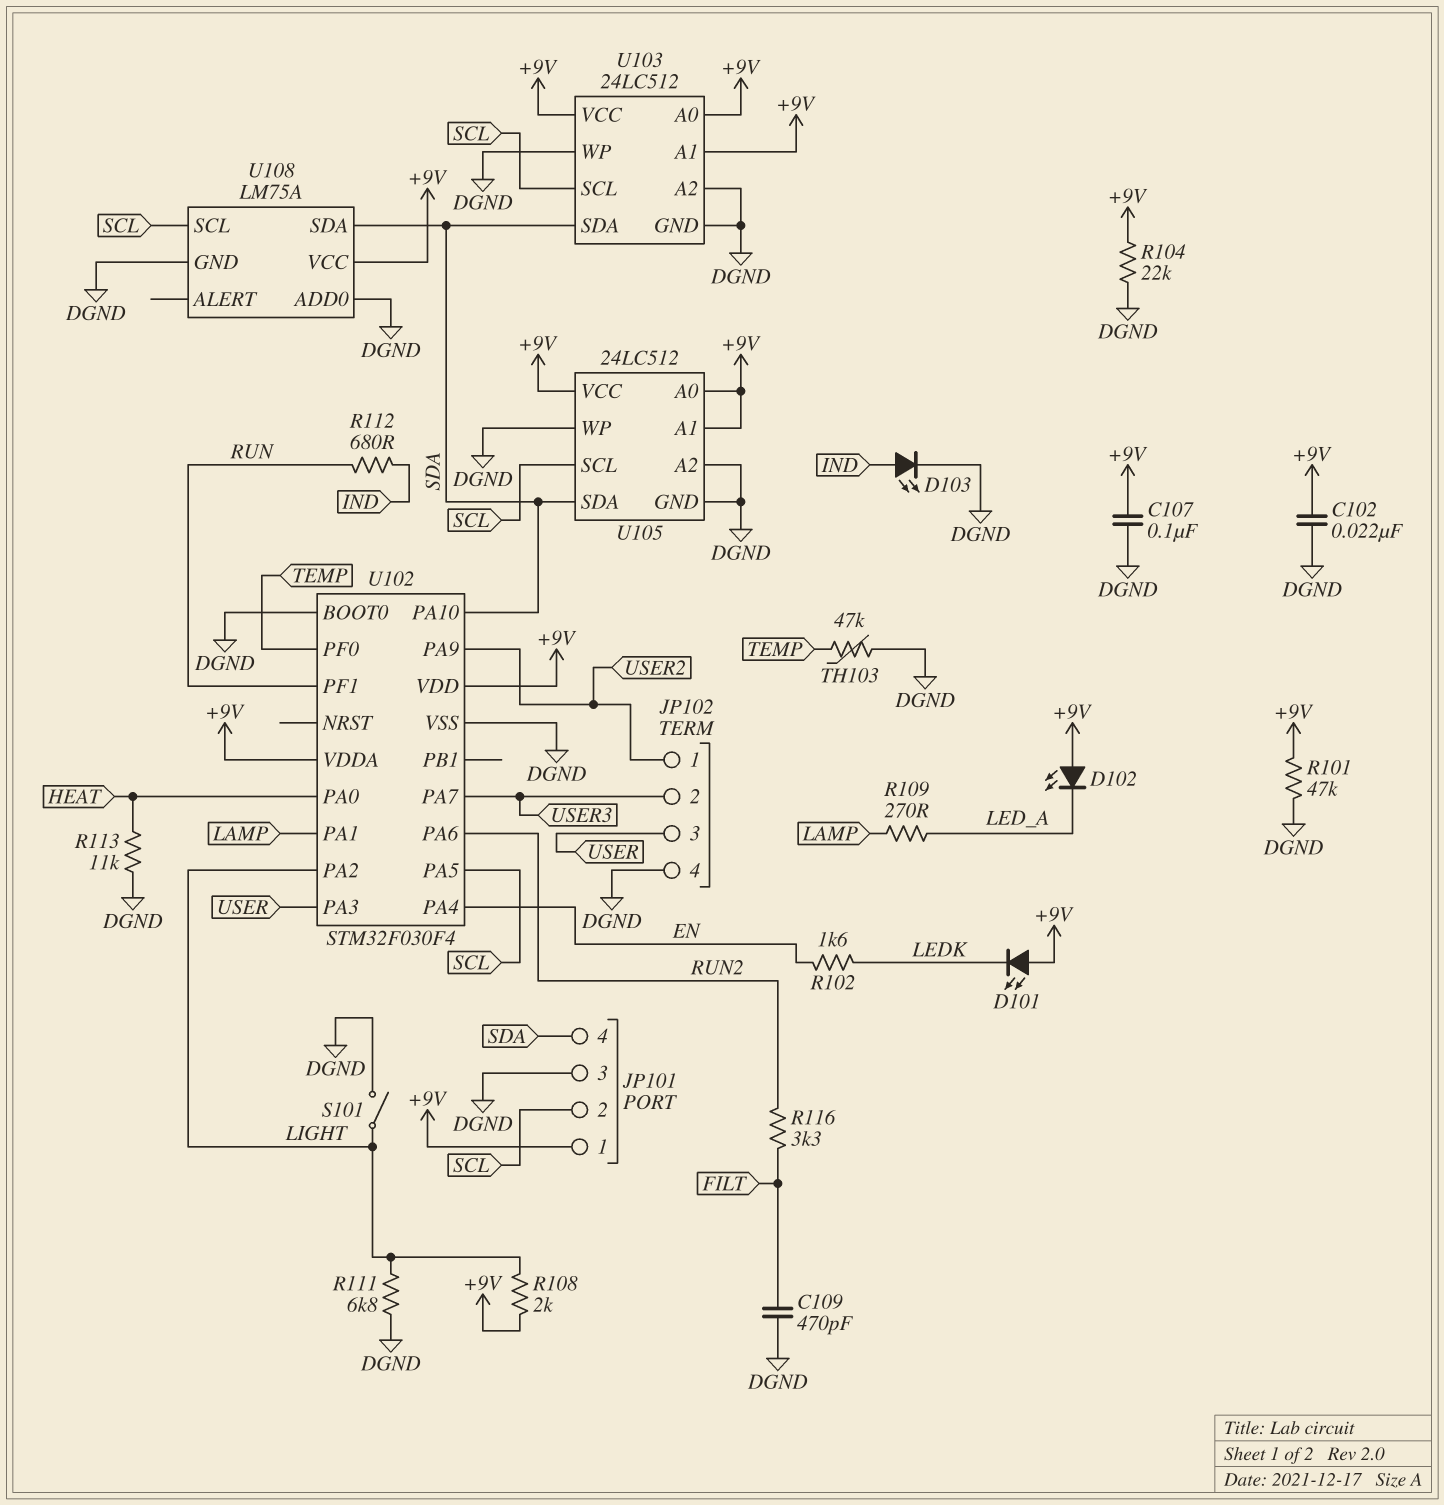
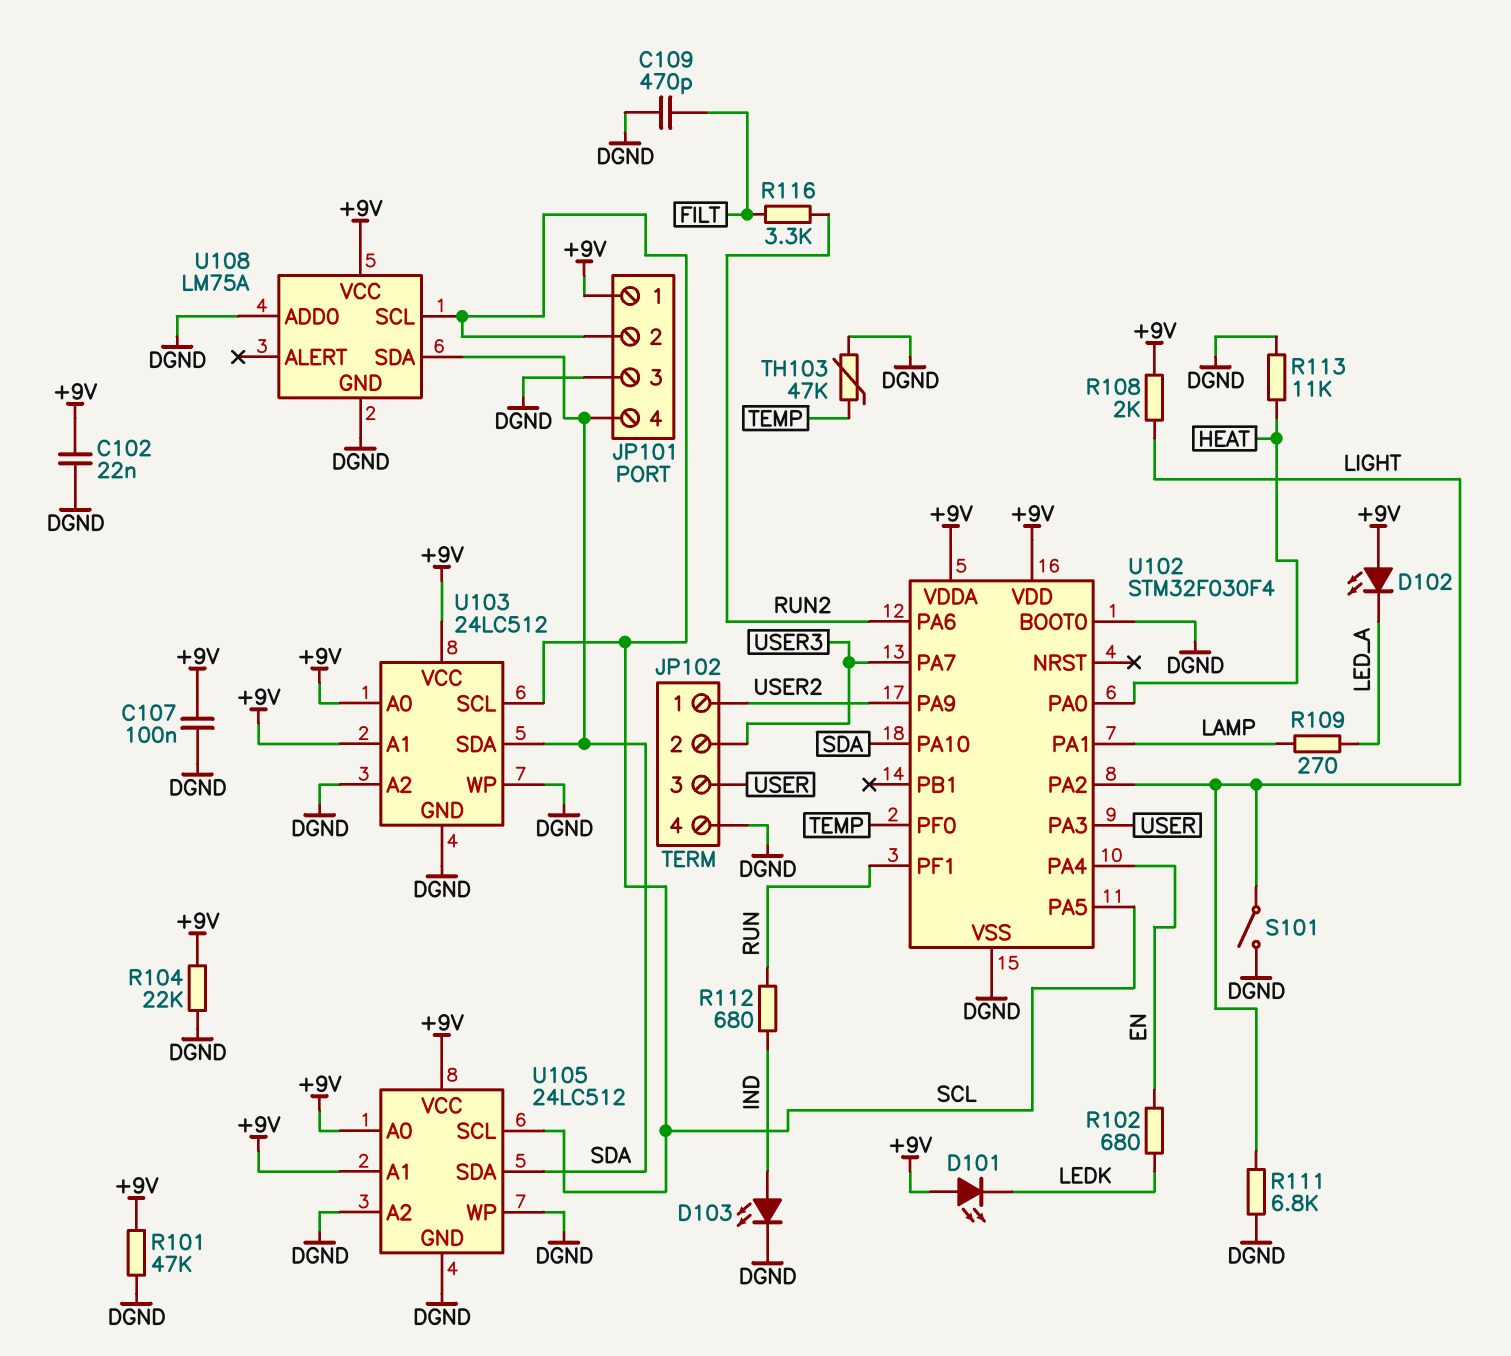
R102: 1.6k (EN, LEDK) -> 680 (EN, LEDK)

